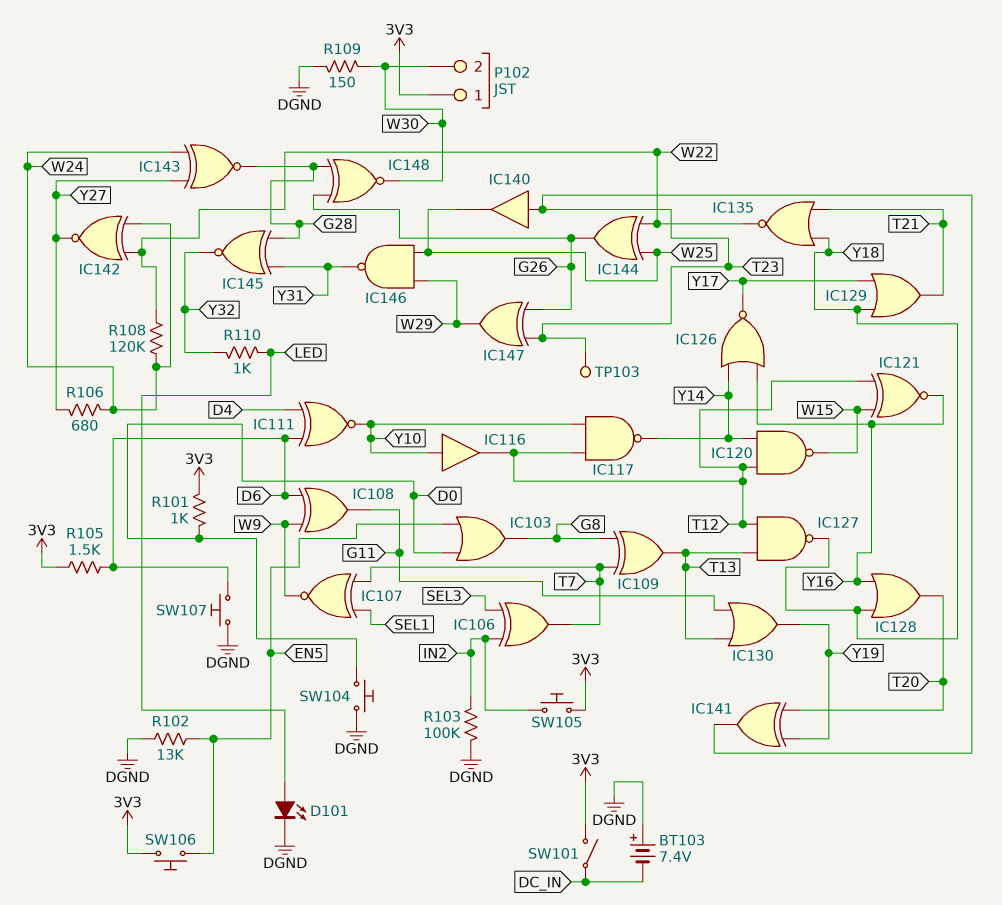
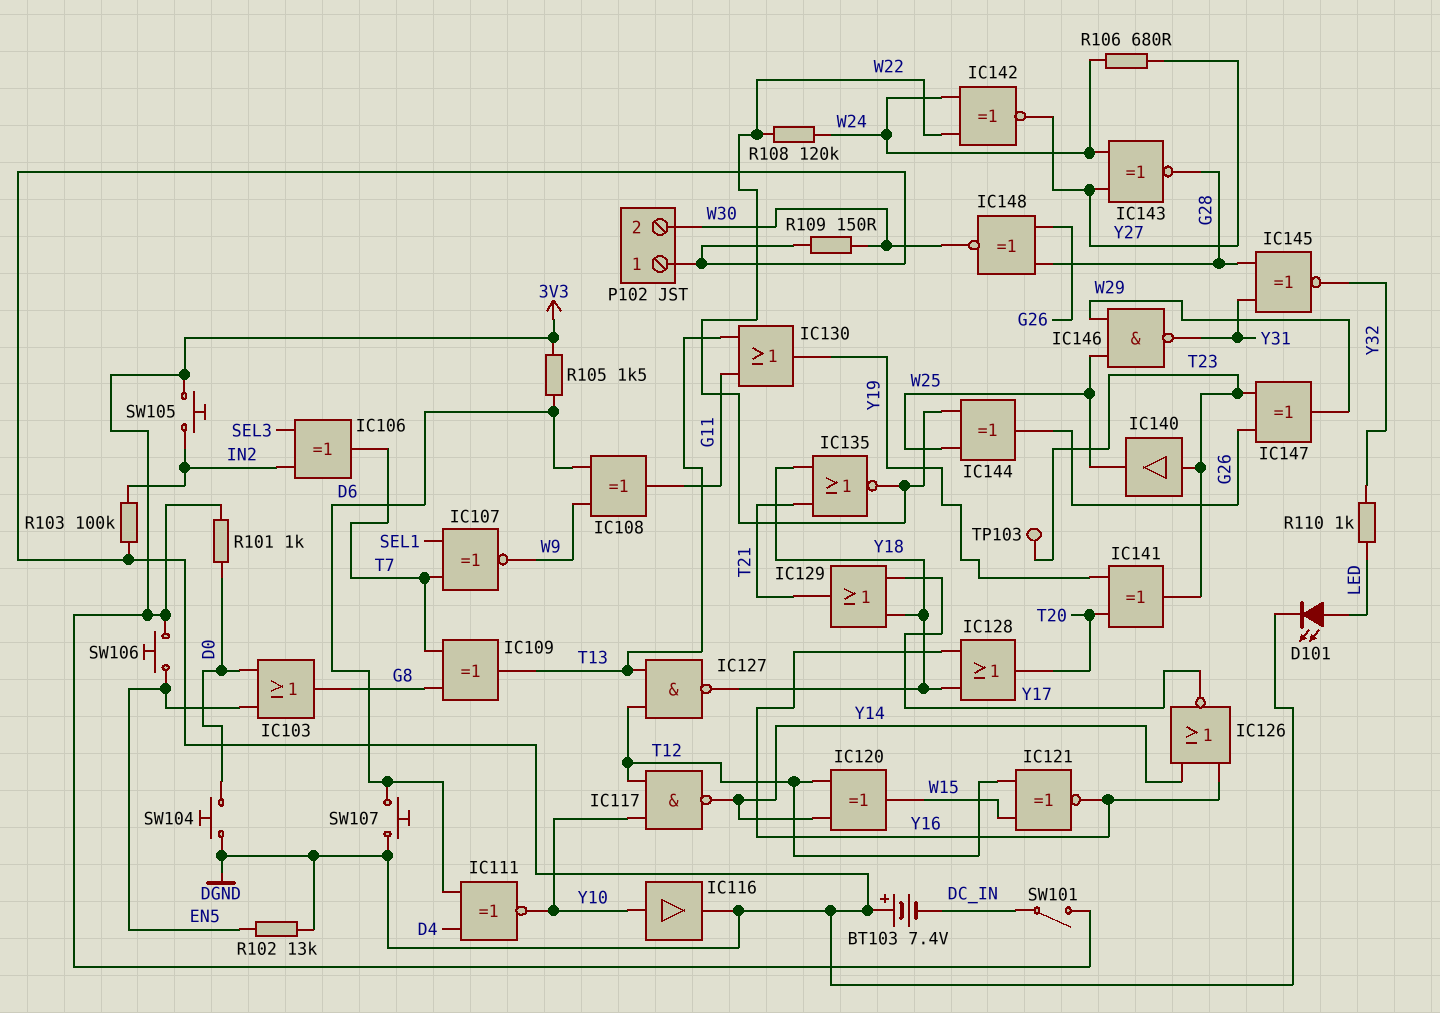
IC116: buffer (in Y10, out T12) -> buffer (in Y10, out DGND)
IC120: NAND (in T12, in Y14, out W15) -> XOR (in T12, in Y14, out W15)
P102 pin 1: 3V3 -> DGND

